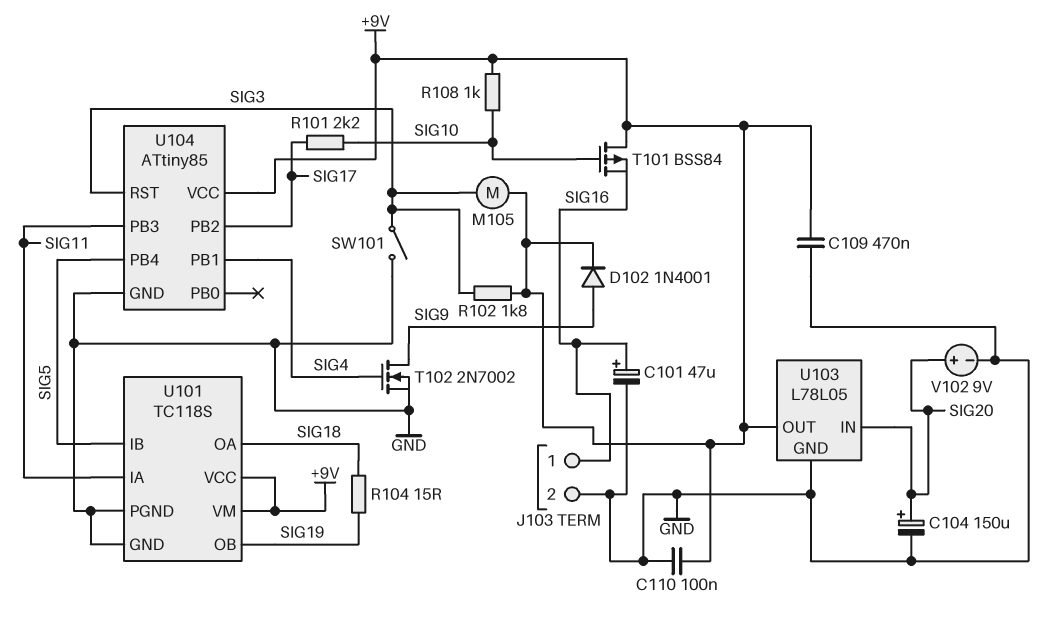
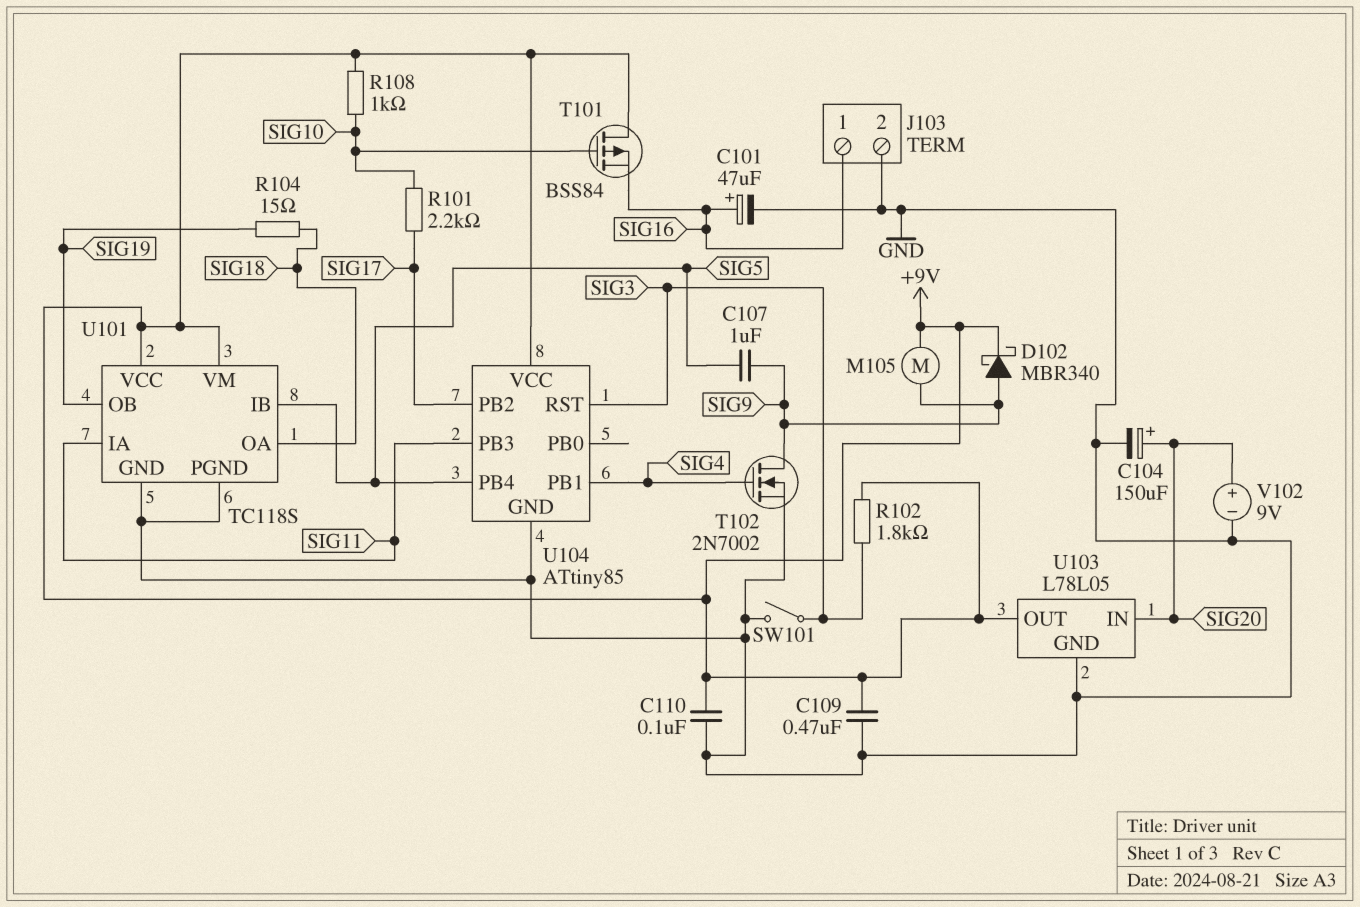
C107: none -> 1uF (SIG5, SIG9)
D102: diode 1N4001 (A SIG9, K +9V) -> schottky MBR340 (A SIG9, K +9V)
M105: motor (+9V, SIG3) -> motor (+9V, SIG9)

